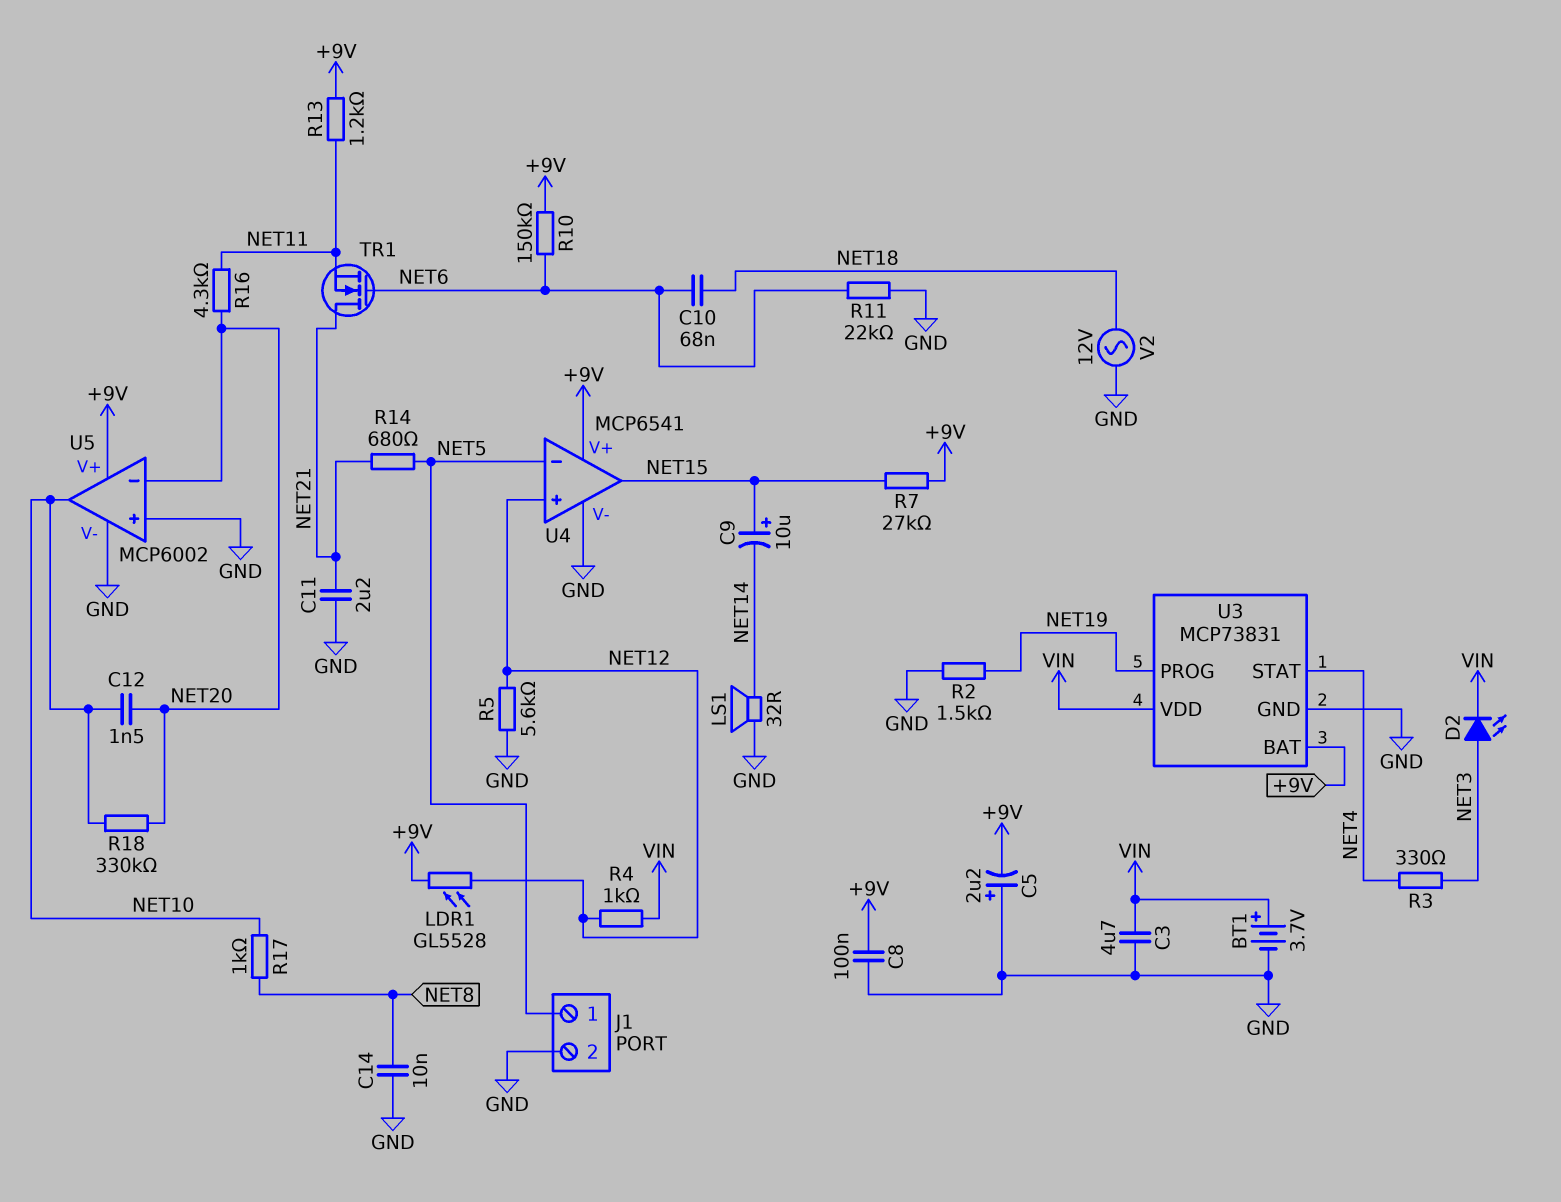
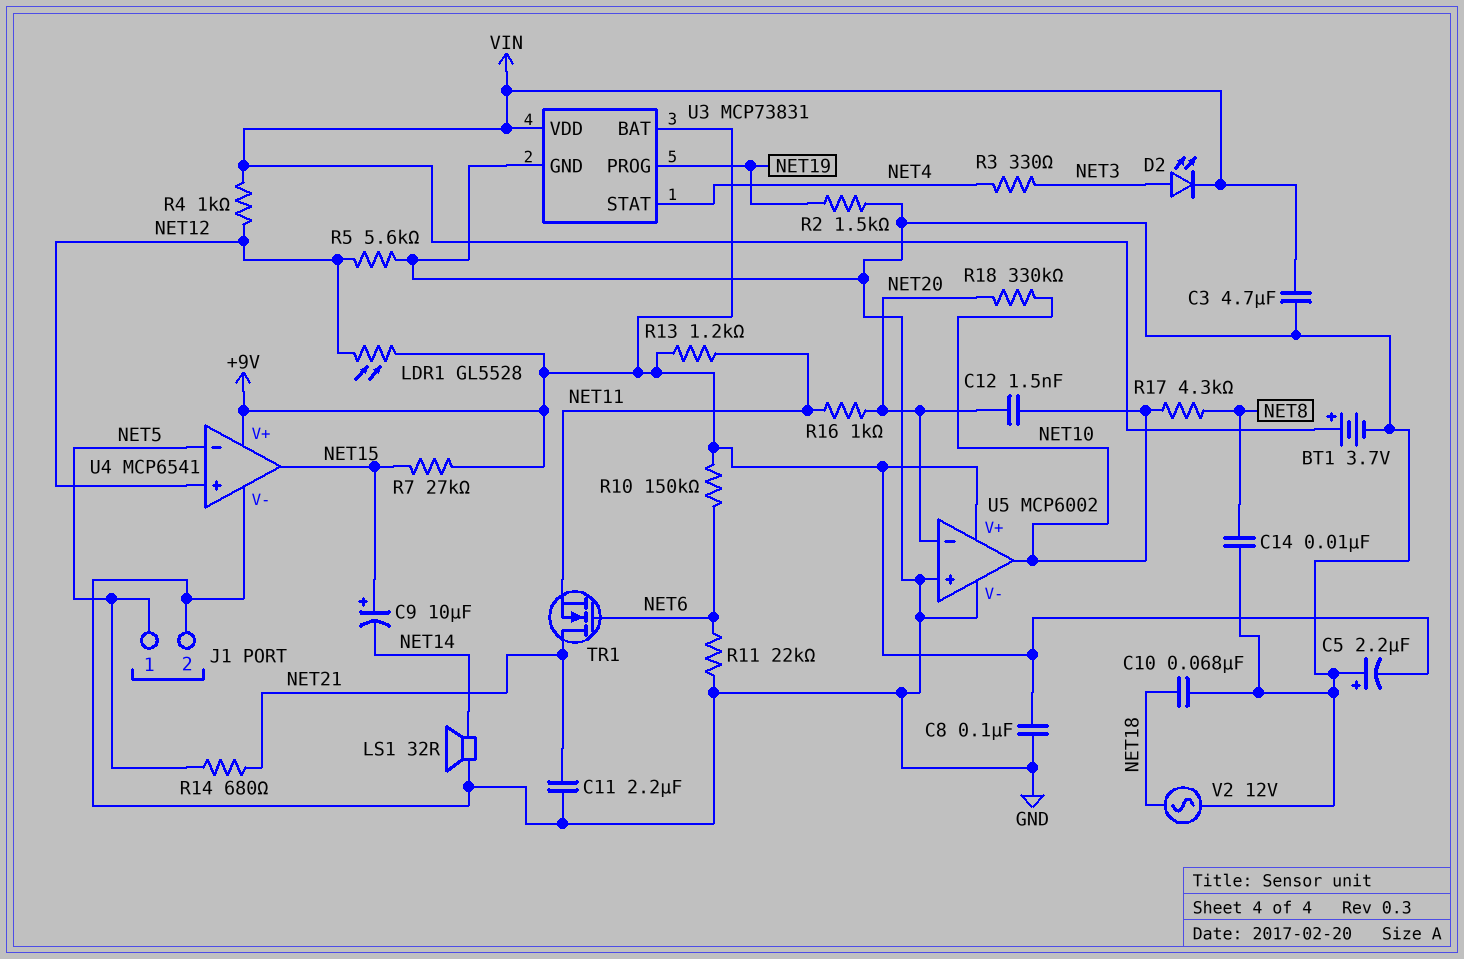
C10: 68nF (NET6, NET18) -> 68nF (GND, NET18)
R16: 4.3k (NET11, NET20) -> 1k (NET11, NET20)
R17: 1k (NET8, NET10) -> 4.3k (NET8, NET10)

